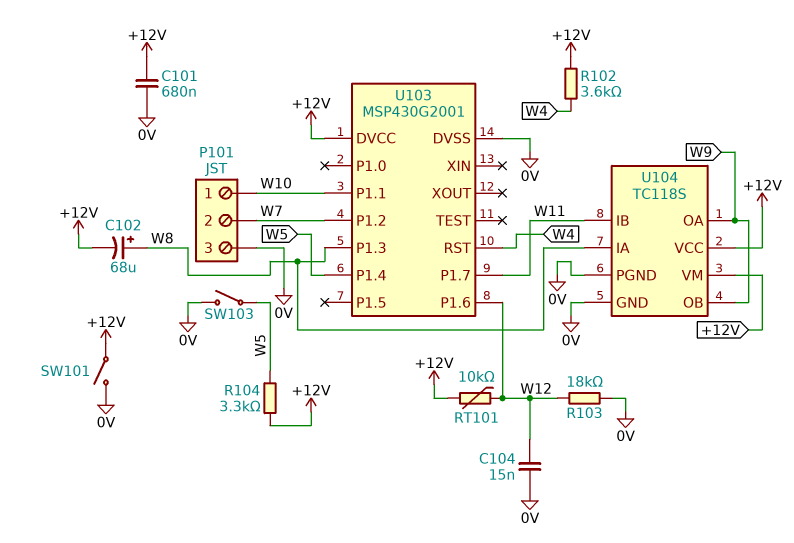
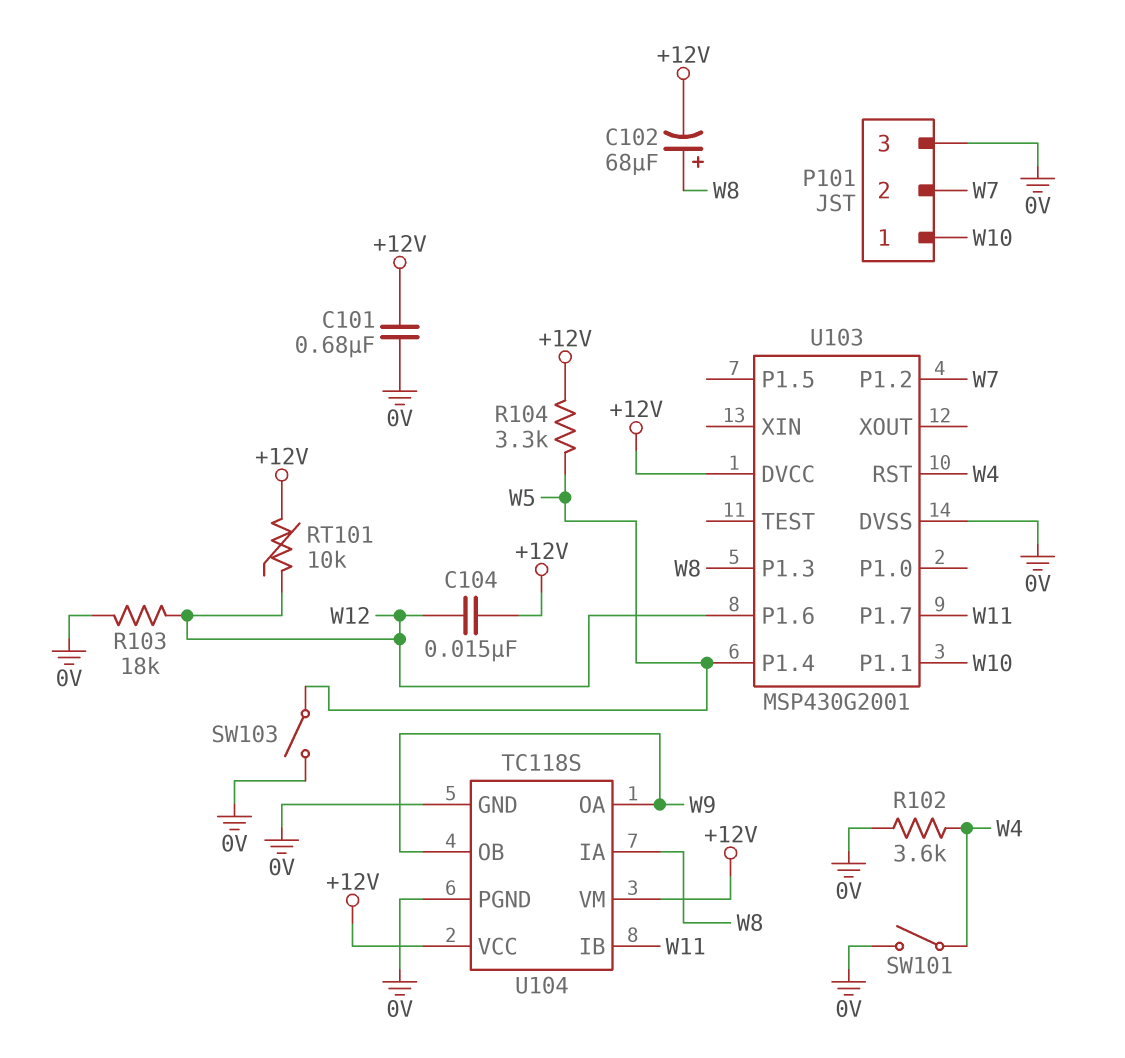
C104: 15nF (0V, W12) -> 15nF (+12V, W12)
R102: 3.6k (+12V, W4) -> 3.6k (0V, W4)
SW101: switch (+12V, 0V) -> switch (0V, W4)

